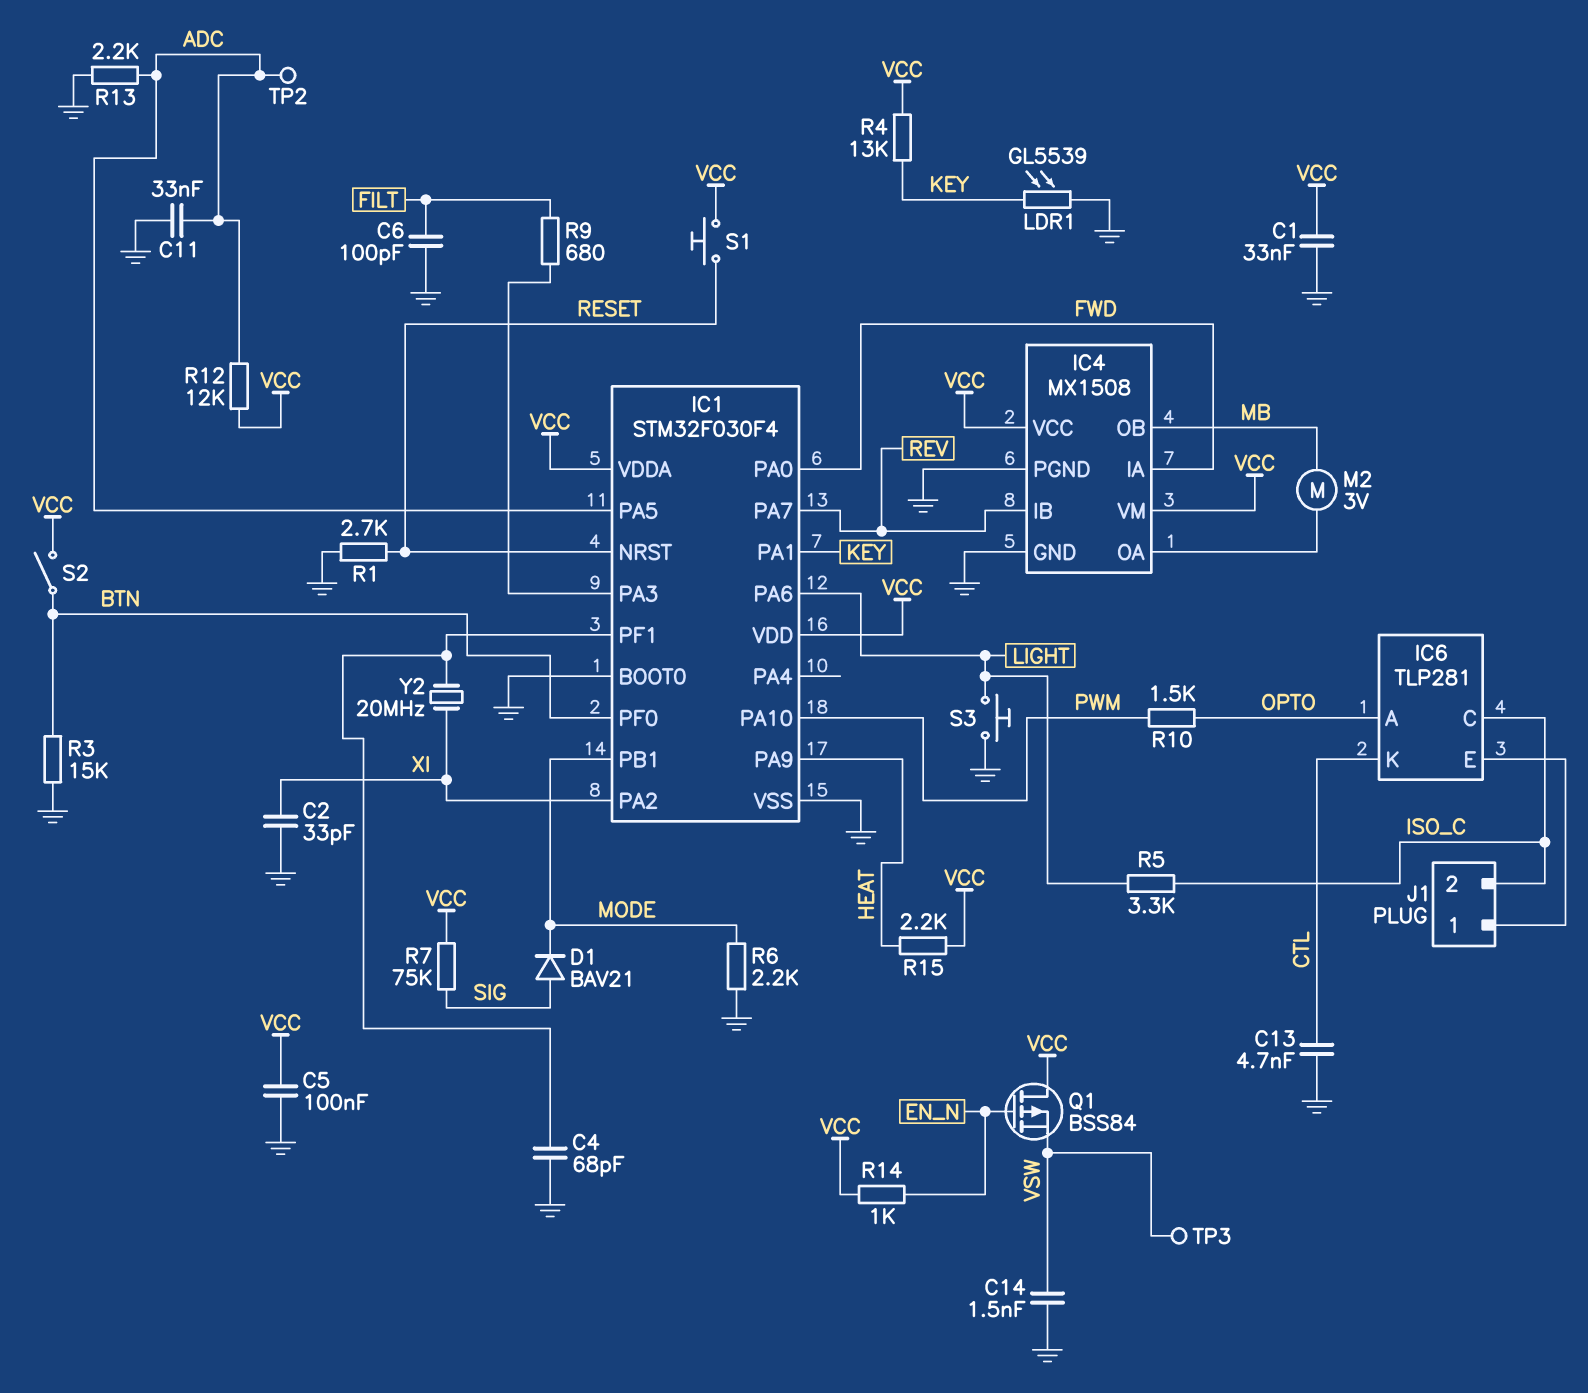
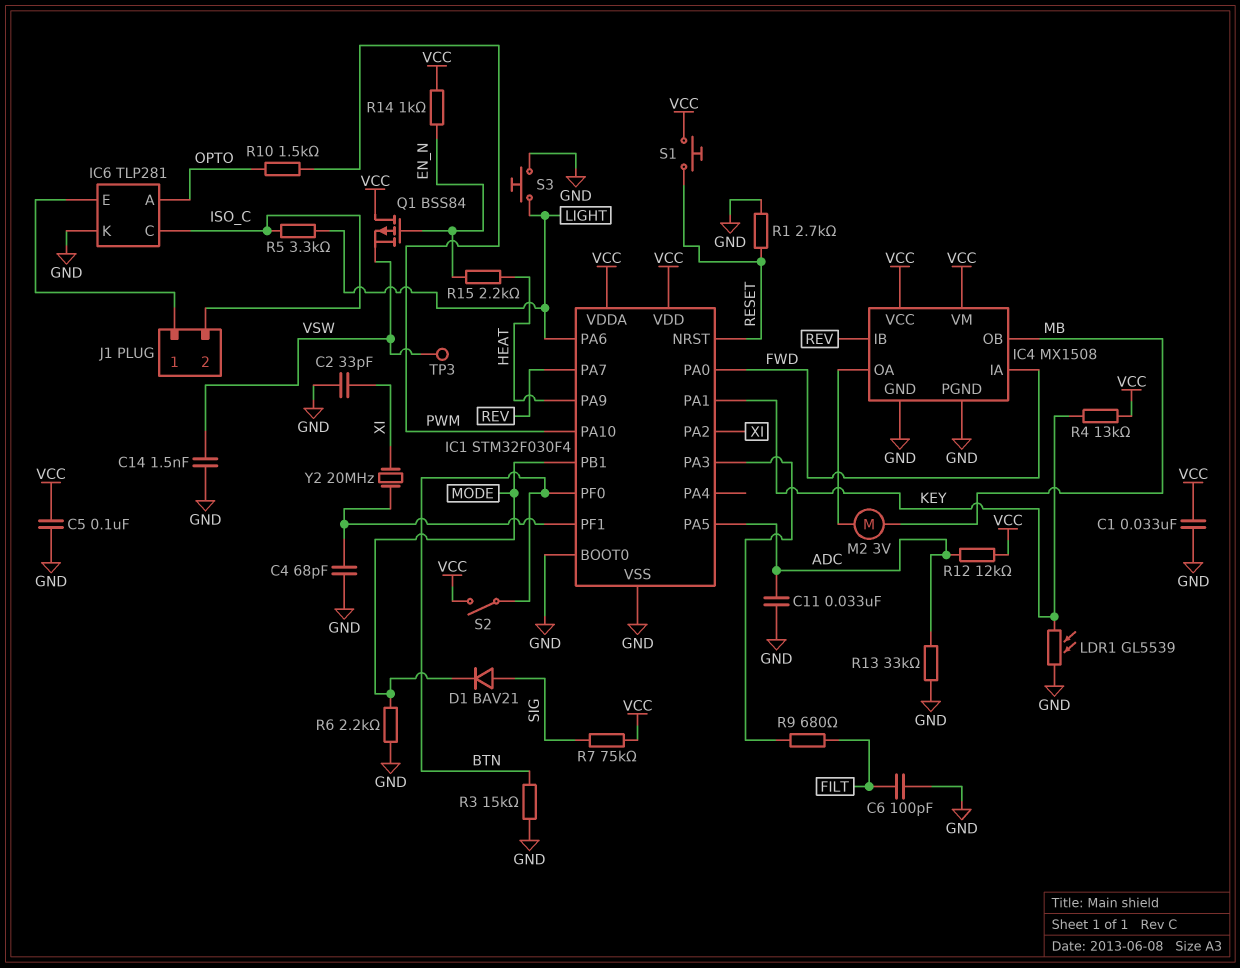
C13: 4.7nF (CTL, GND) -> none
IC6 pin K: CTL -> GND
R13: 2.2k (ADC, GND) -> 33k (ADC, GND)
R15: 2.2k (HEAT, VCC) -> 2.2k (EN_N, HEAT)
TP2: test point (ADC) -> none

